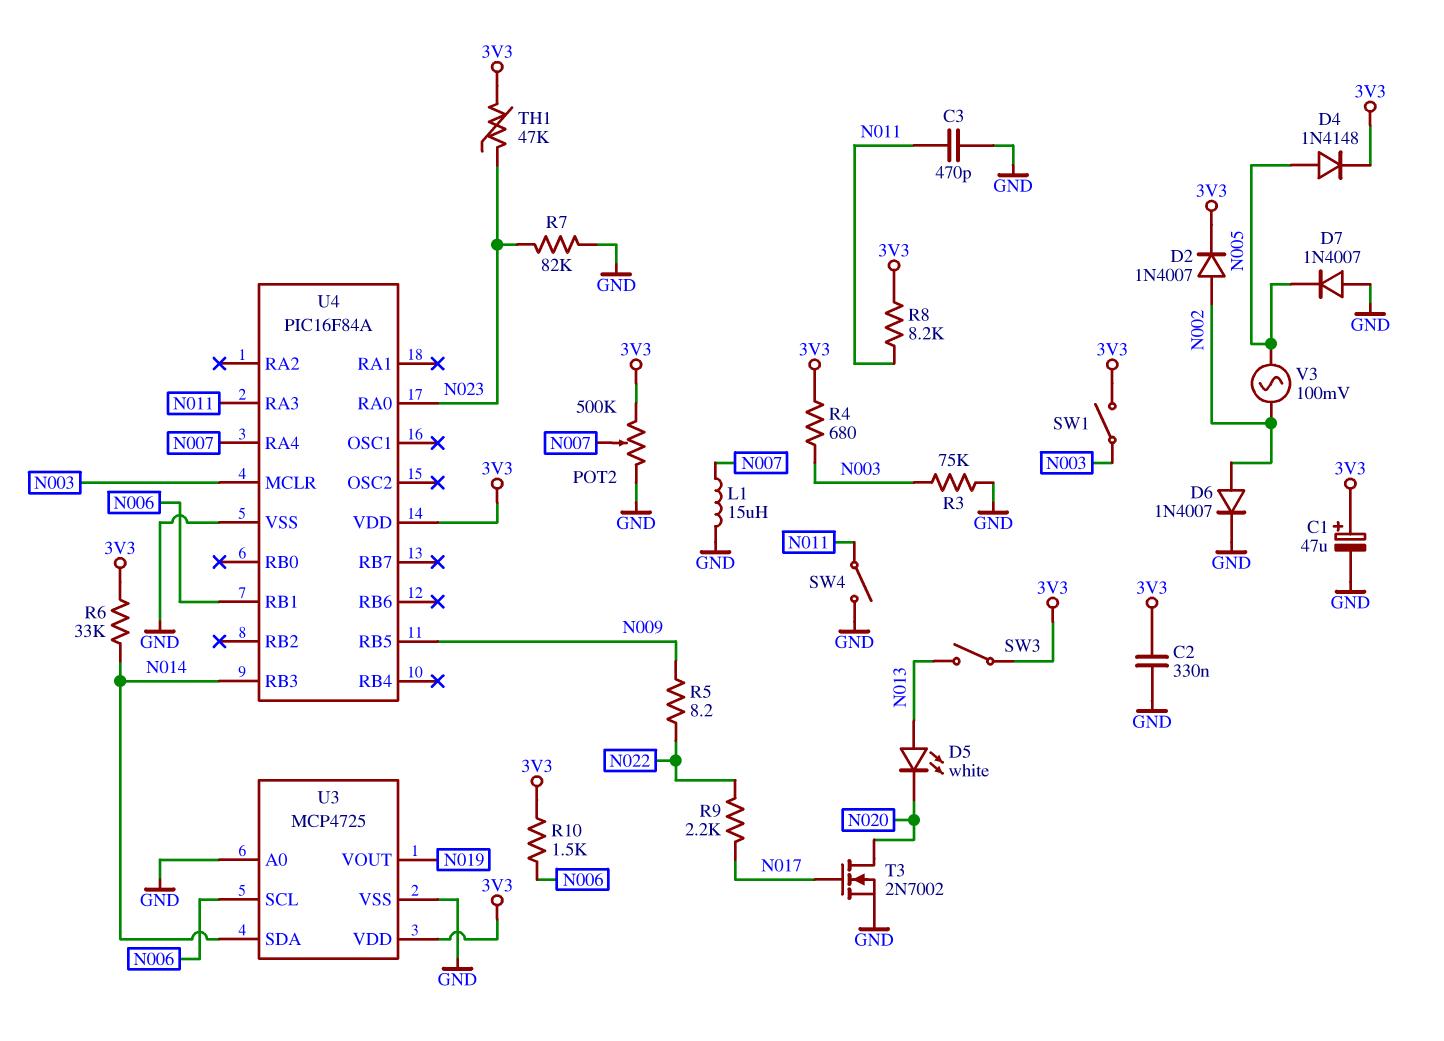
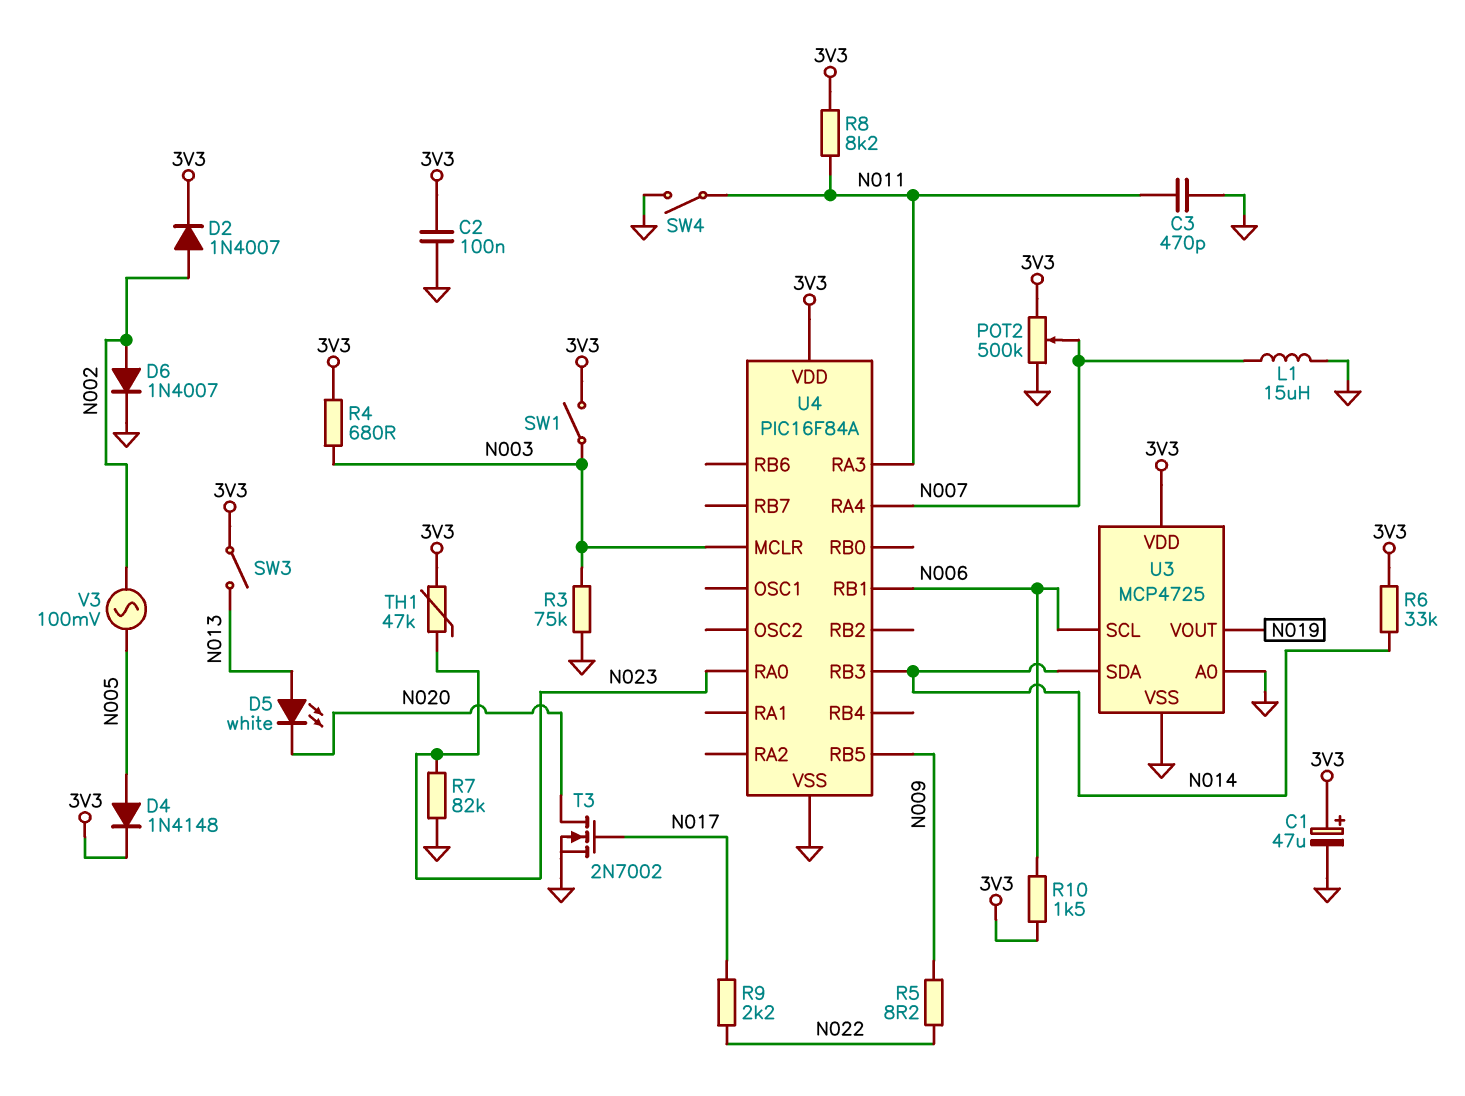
C2: 330nF (3V3, GND) -> 100nF (3V3, GND)
D7: diode 1N4007 (A GND, K N005) -> none

